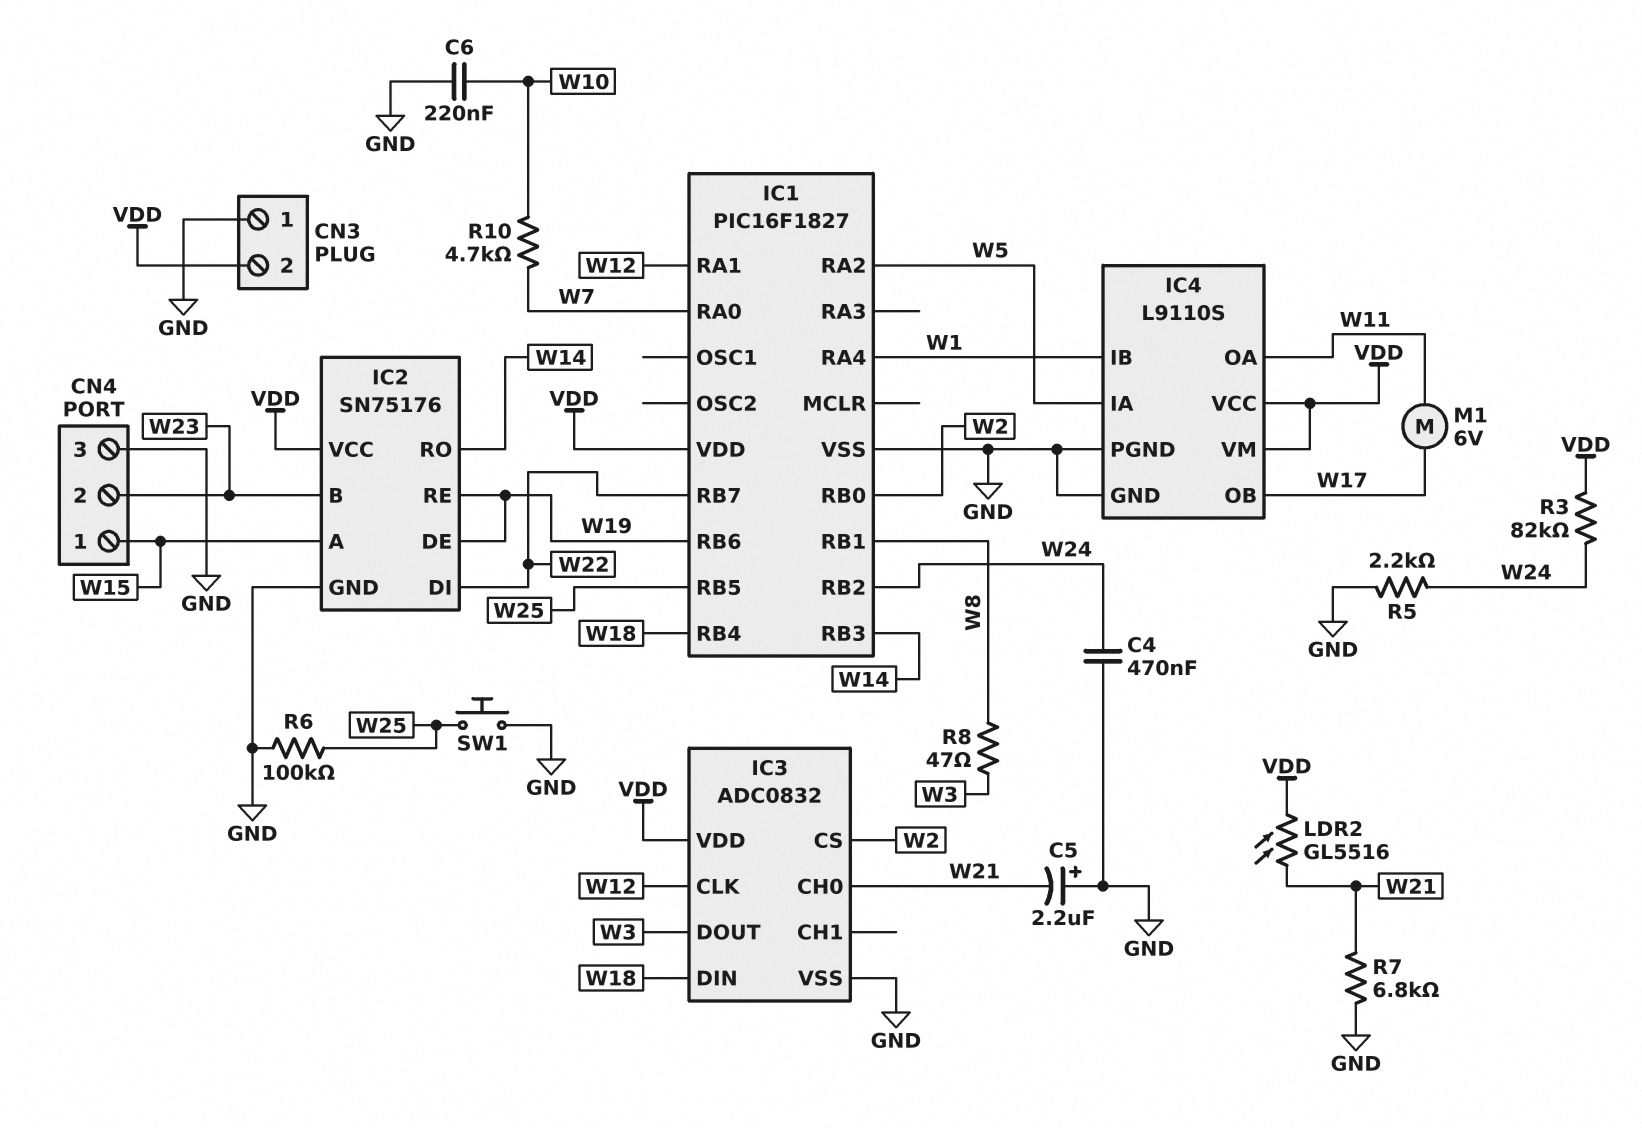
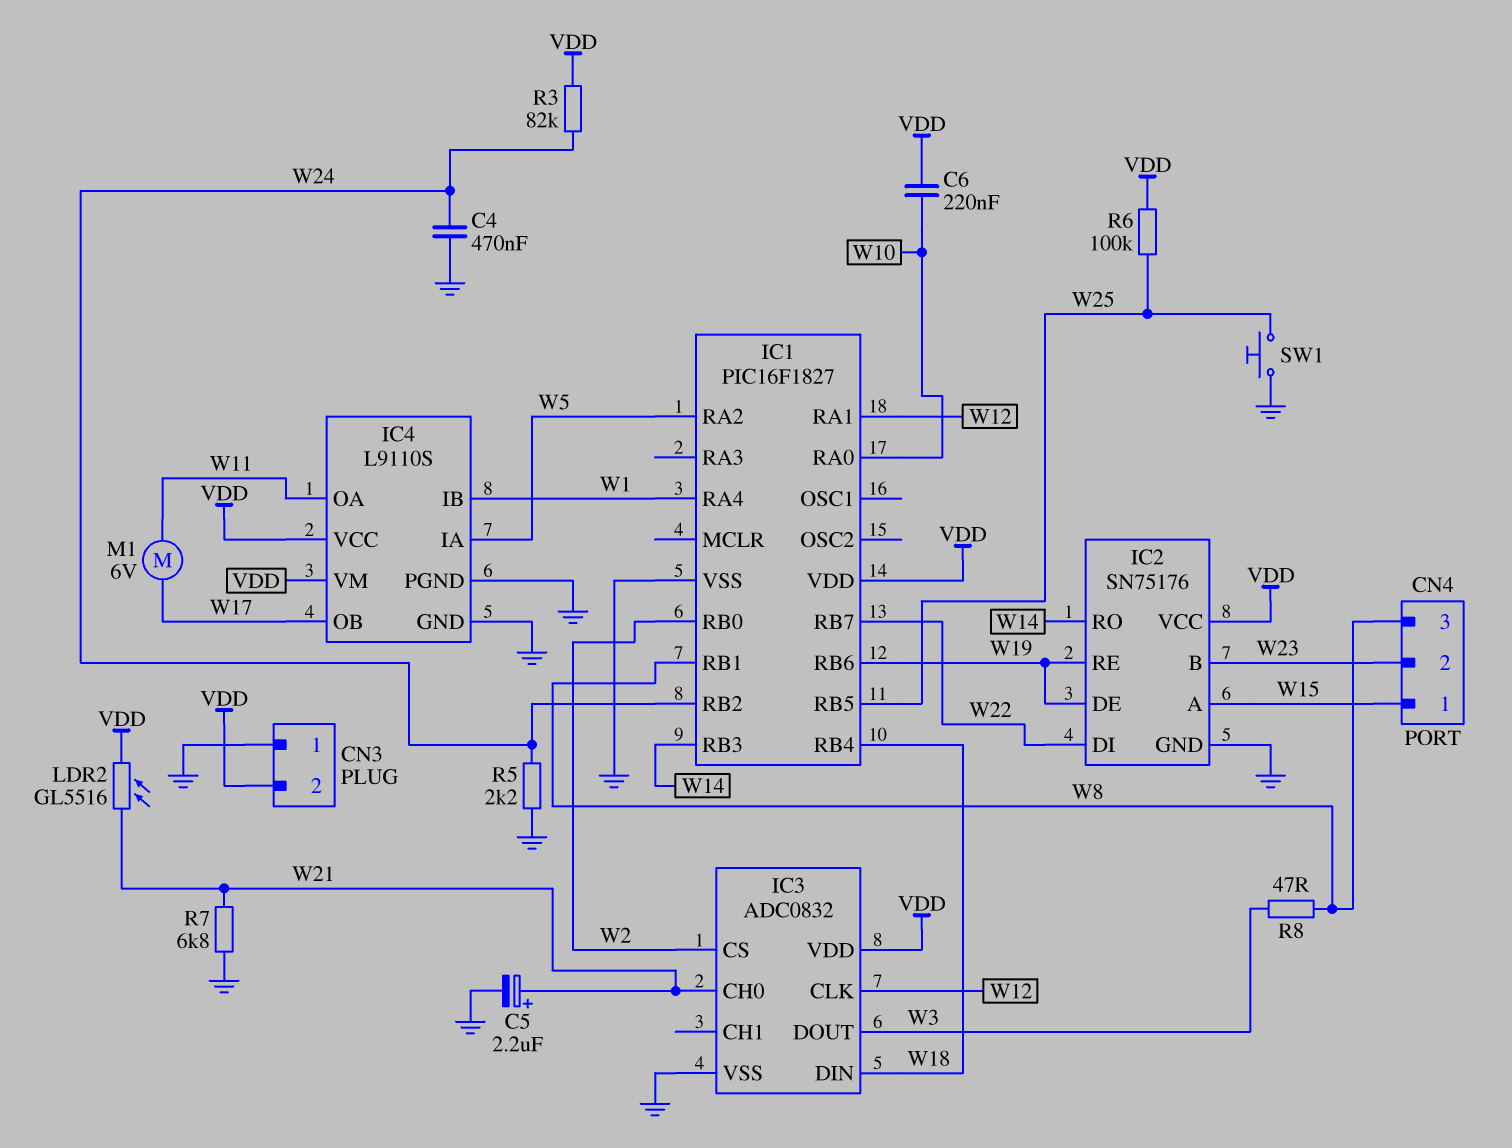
C5: 2.2uF (plus GND, minus W21) -> 2.2uF (plus W21, minus GND)
C6: 220nF (GND, W10) -> 220nF (VDD, W10)
CN4 pin 3: GND -> W8
IC1 pin RA0: W7 -> W10
R6: 100k (GND, W25) -> 100k (VDD, W25)
R10: 4.7k (W7, W10) -> none

